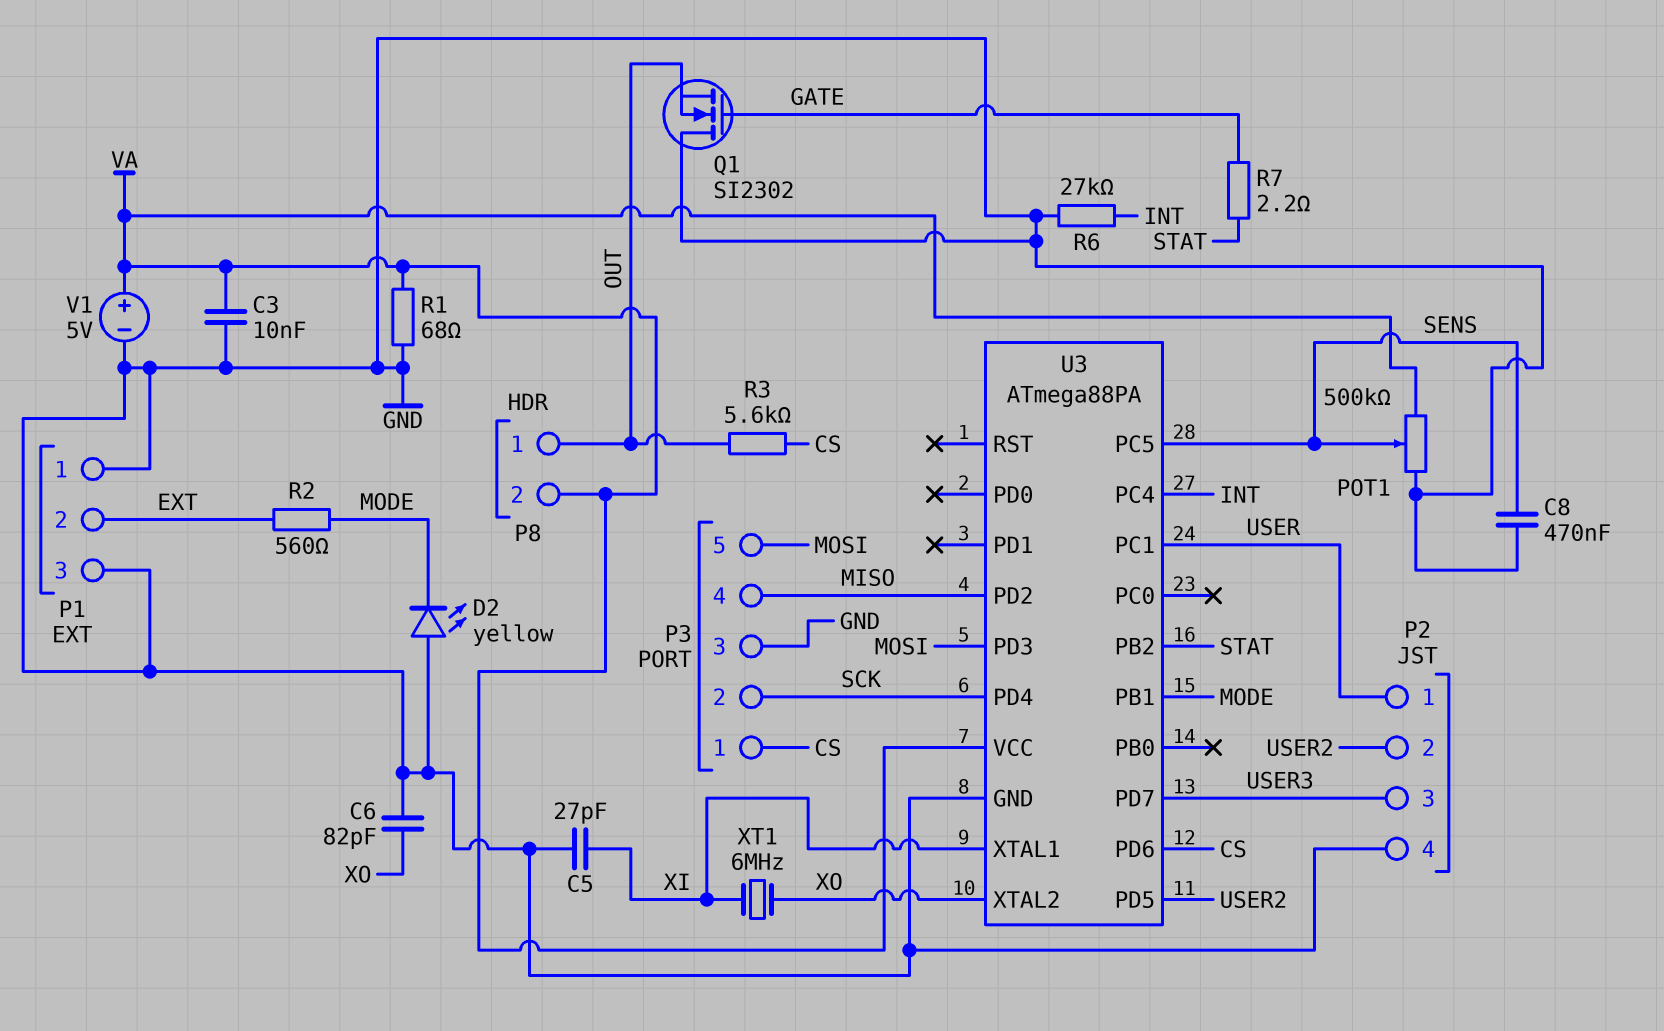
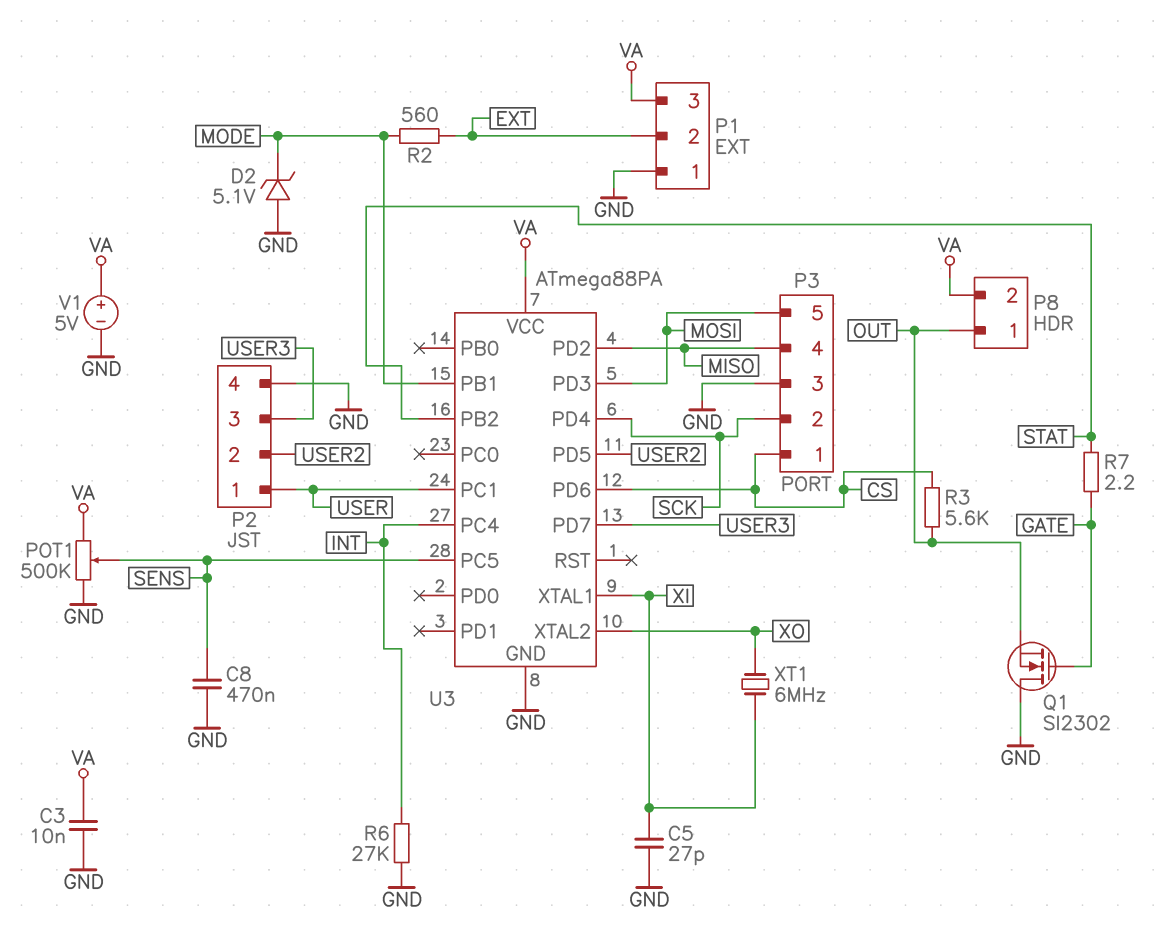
C6: 82pF (GND, XO) -> none
D2: LED yellow (A GND, K MODE) -> zener 5.1V (A GND, K MODE)
P1 pin 3: GND -> VA
R1: 68 (GND, VA) -> none

